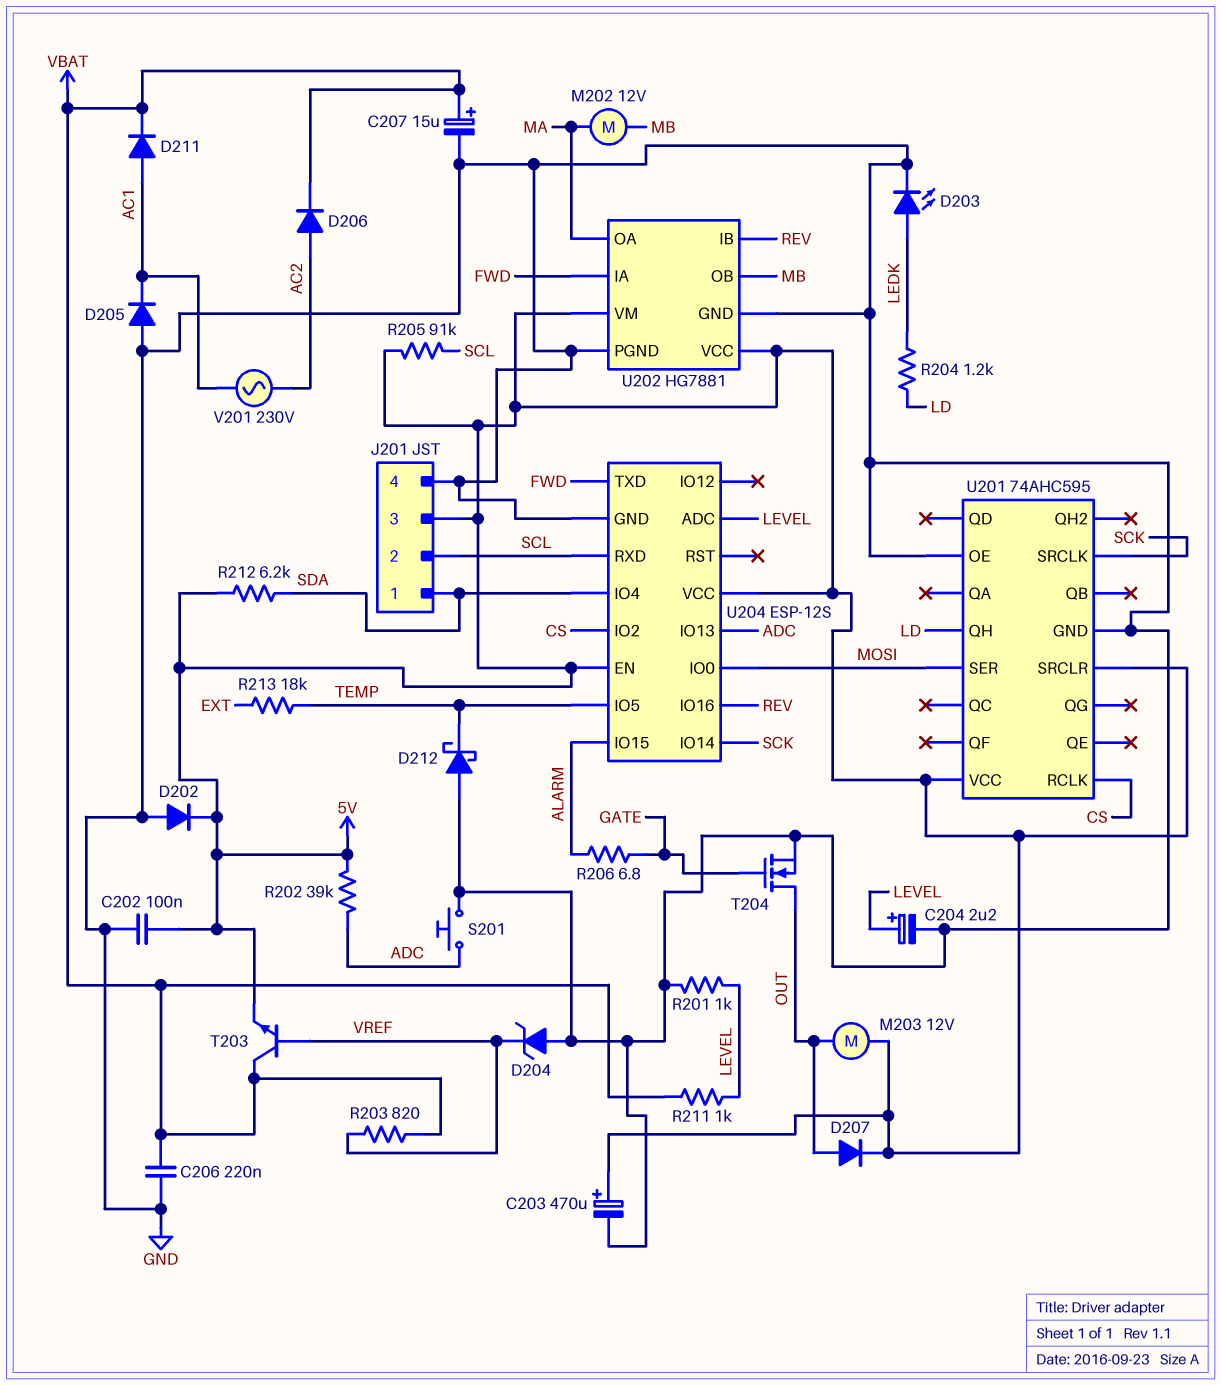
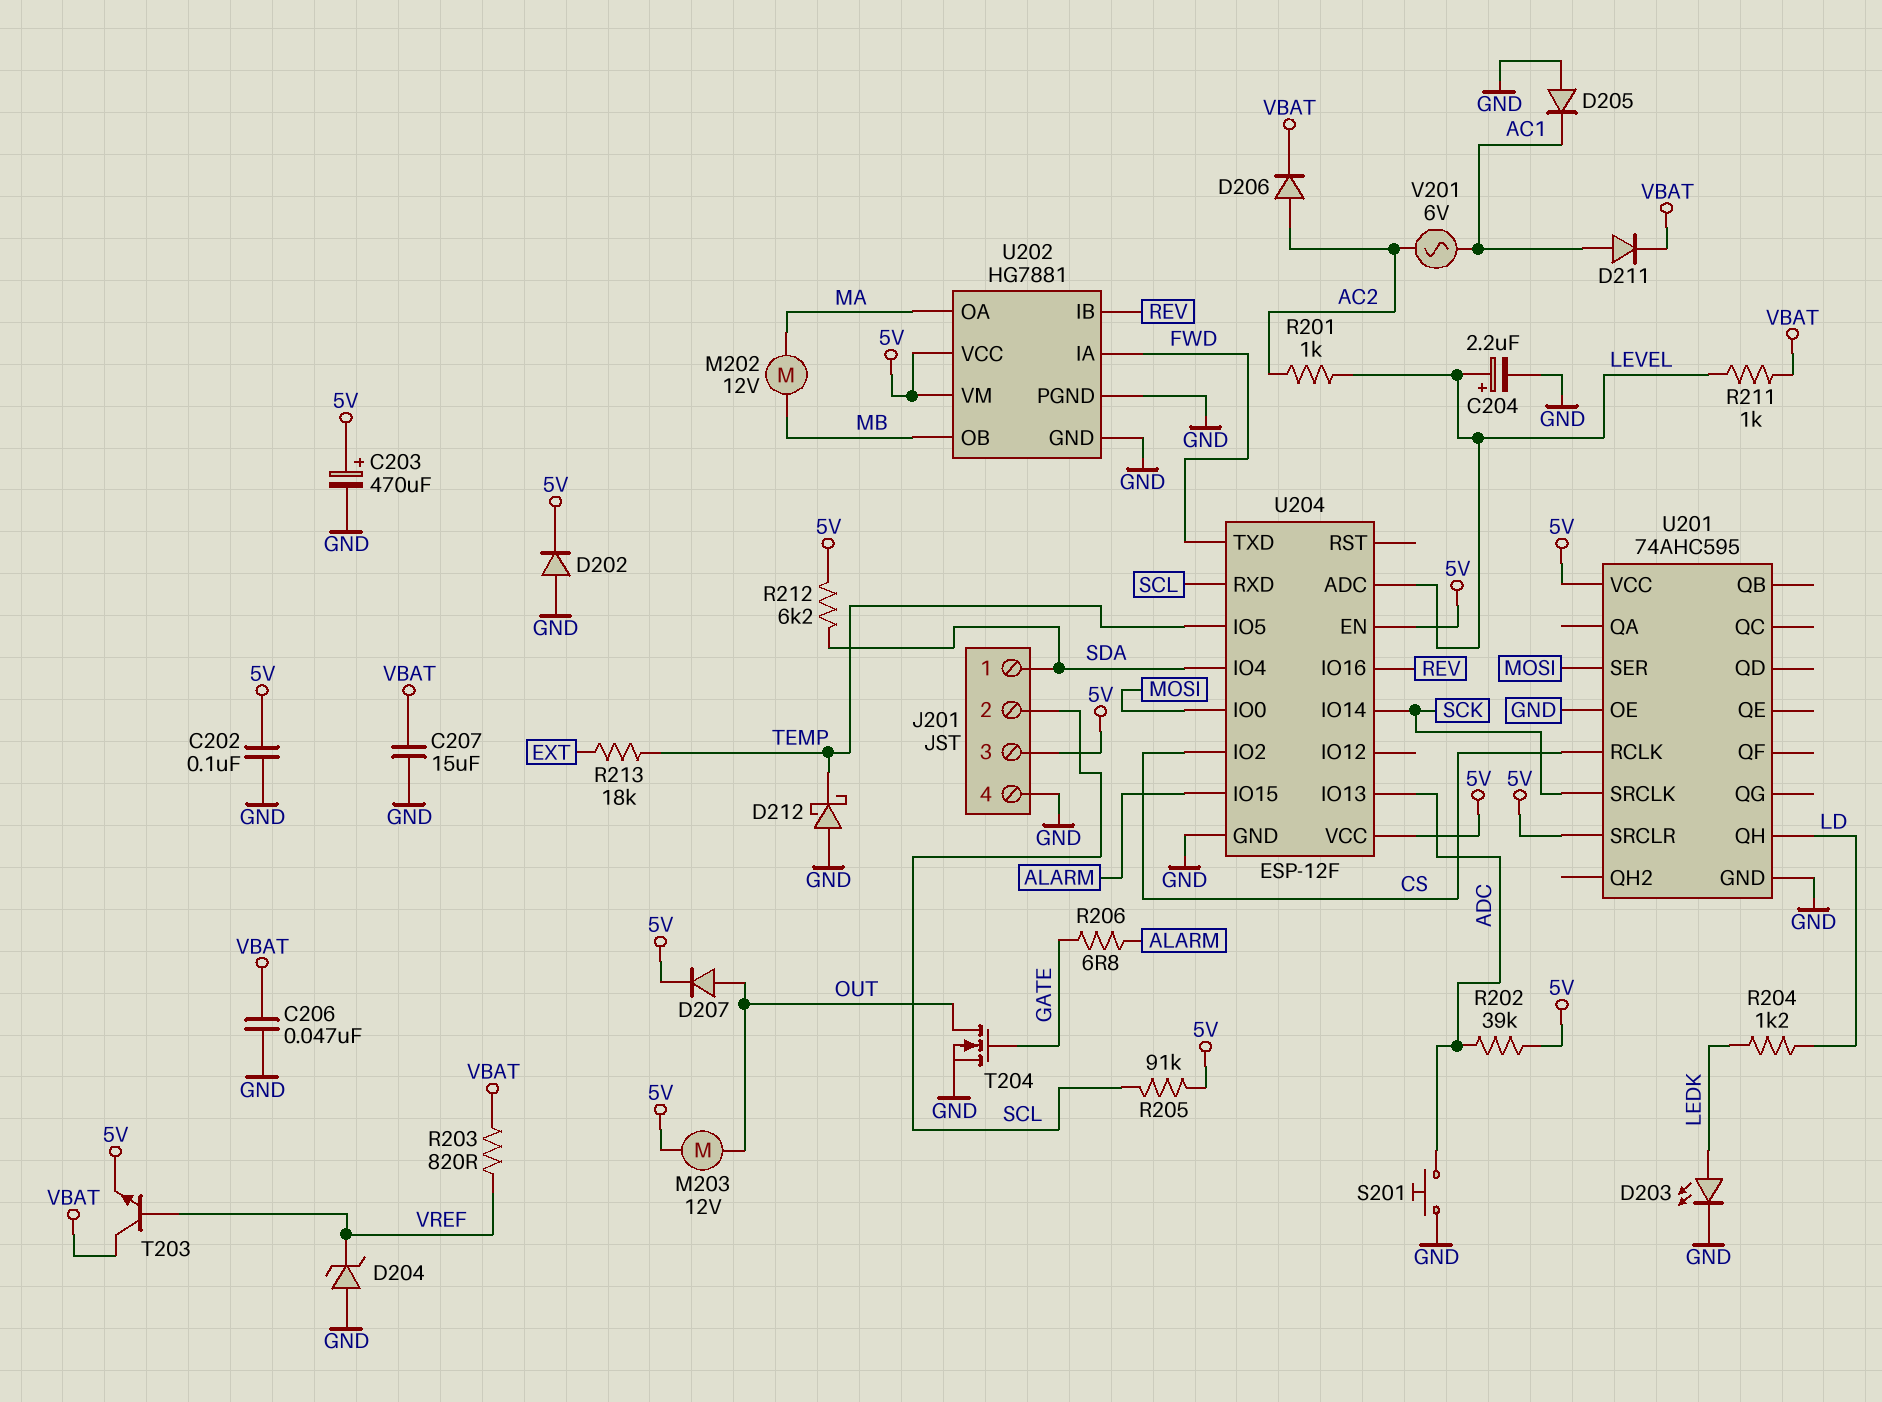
C206: 220nF (GND, VBAT) -> 47nF (GND, VBAT)
C207: 15uF (plus VBAT, minus GND) -> 15uF (GND, VBAT)
R201: 1k (GND, LEVEL) -> 1k (AC2, LEVEL)
U204: ESP-12S -> ESP-12F
V201: AC 230V (AC1, AC2) -> AC 6V (AC1, AC2)

